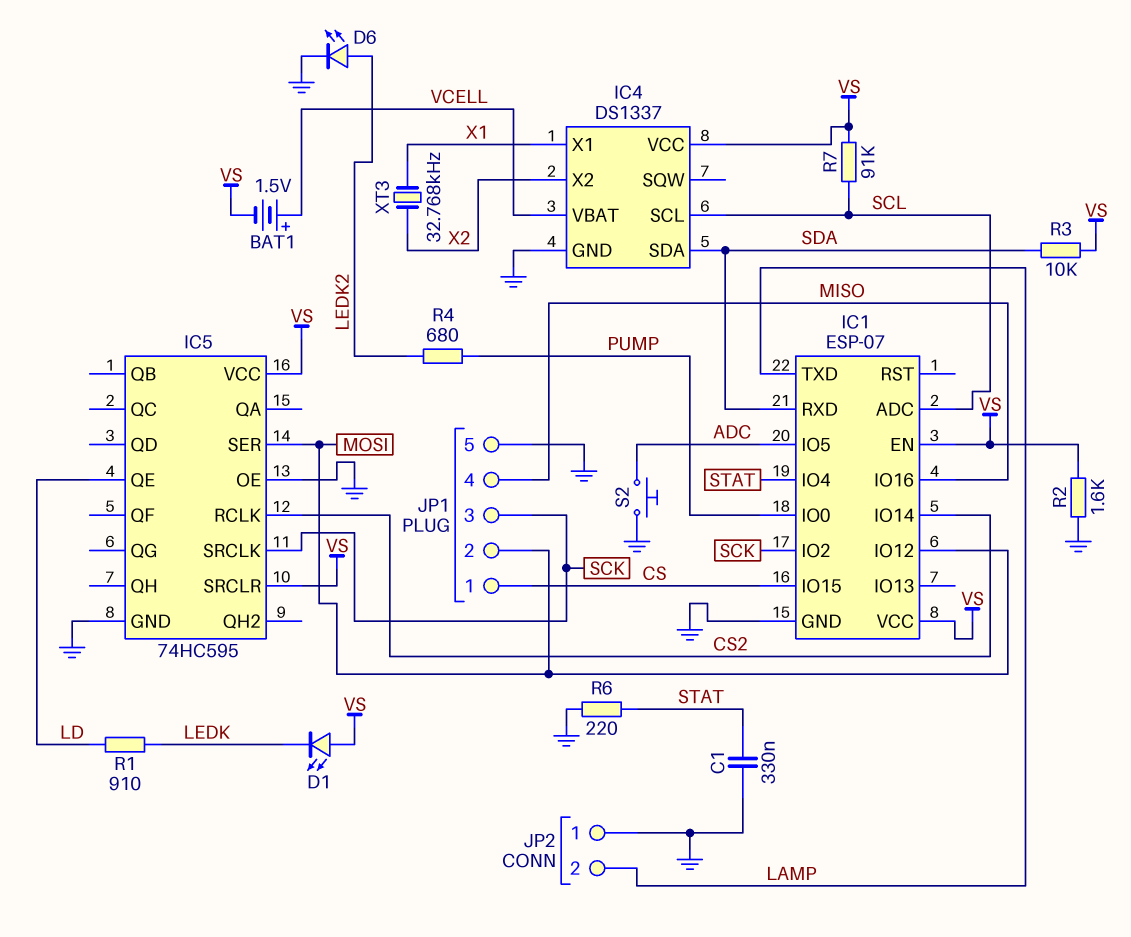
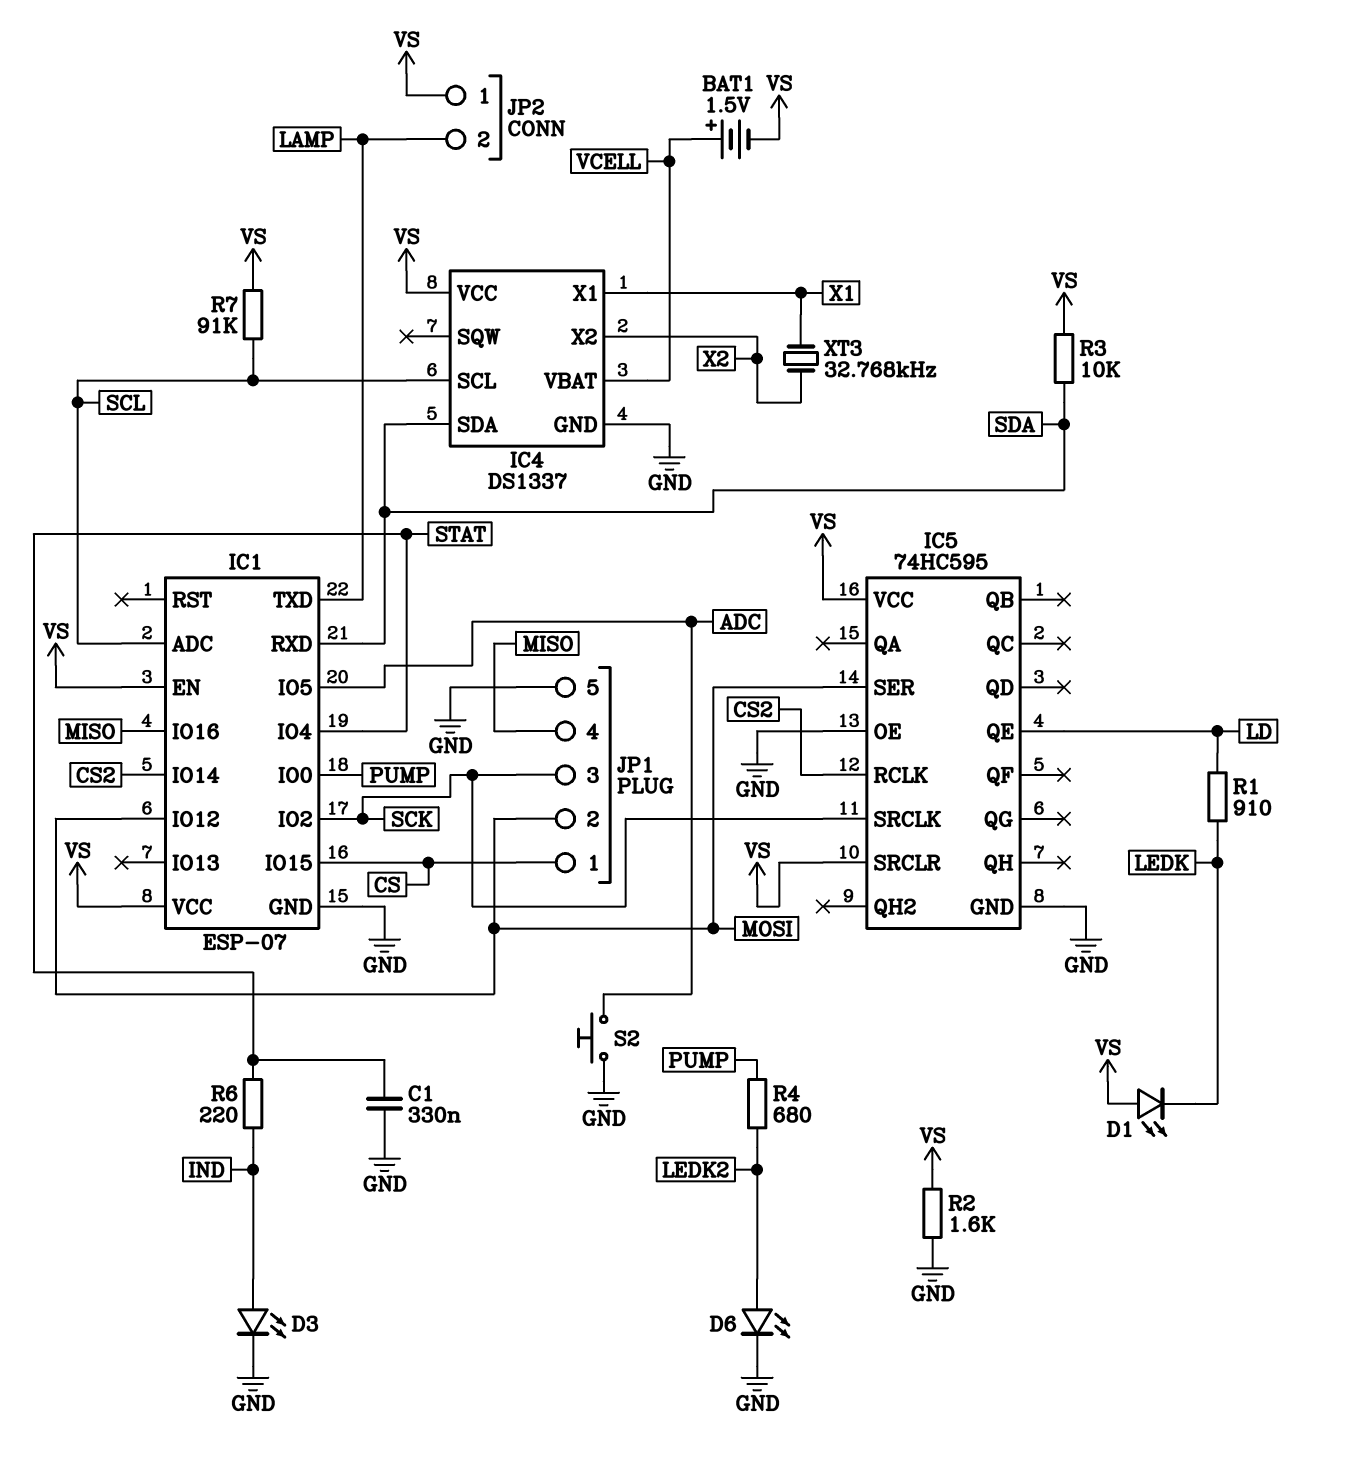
D3: none -> LED (A IND, K GND)
JP2 pin 1: GND -> VS
R6: 220 (GND, STAT) -> 220 (IND, STAT)

